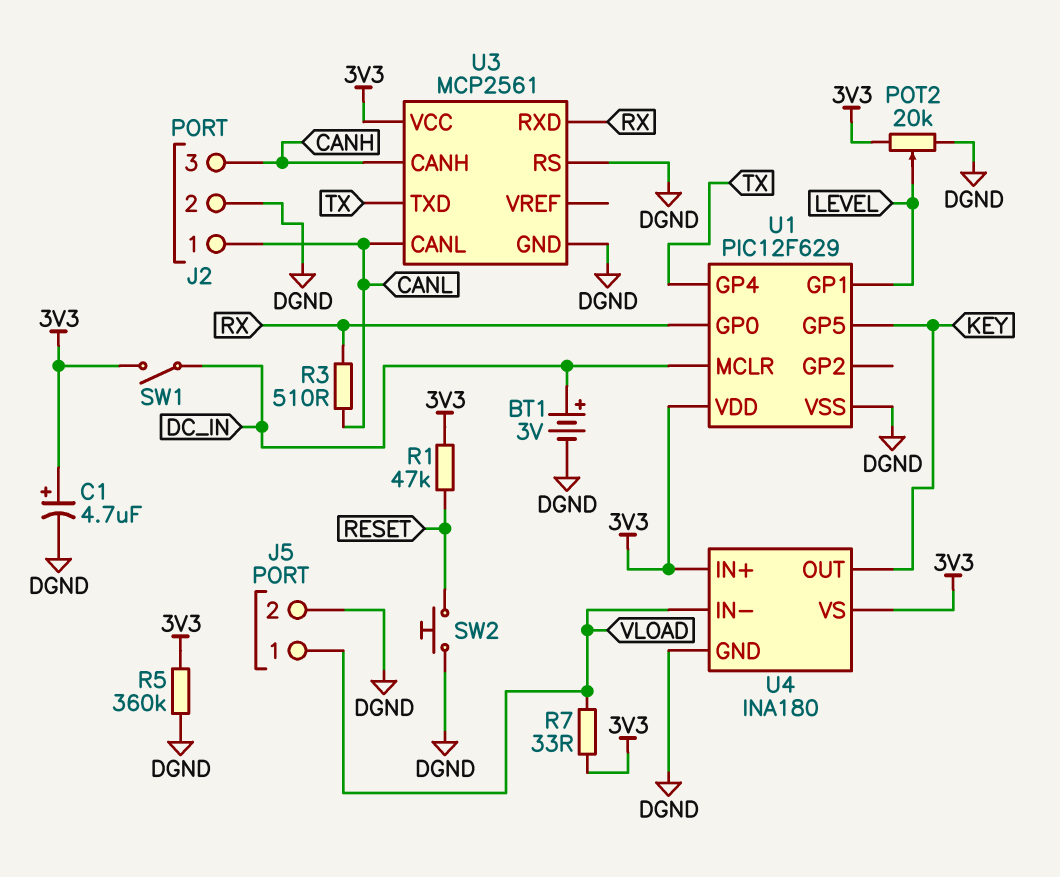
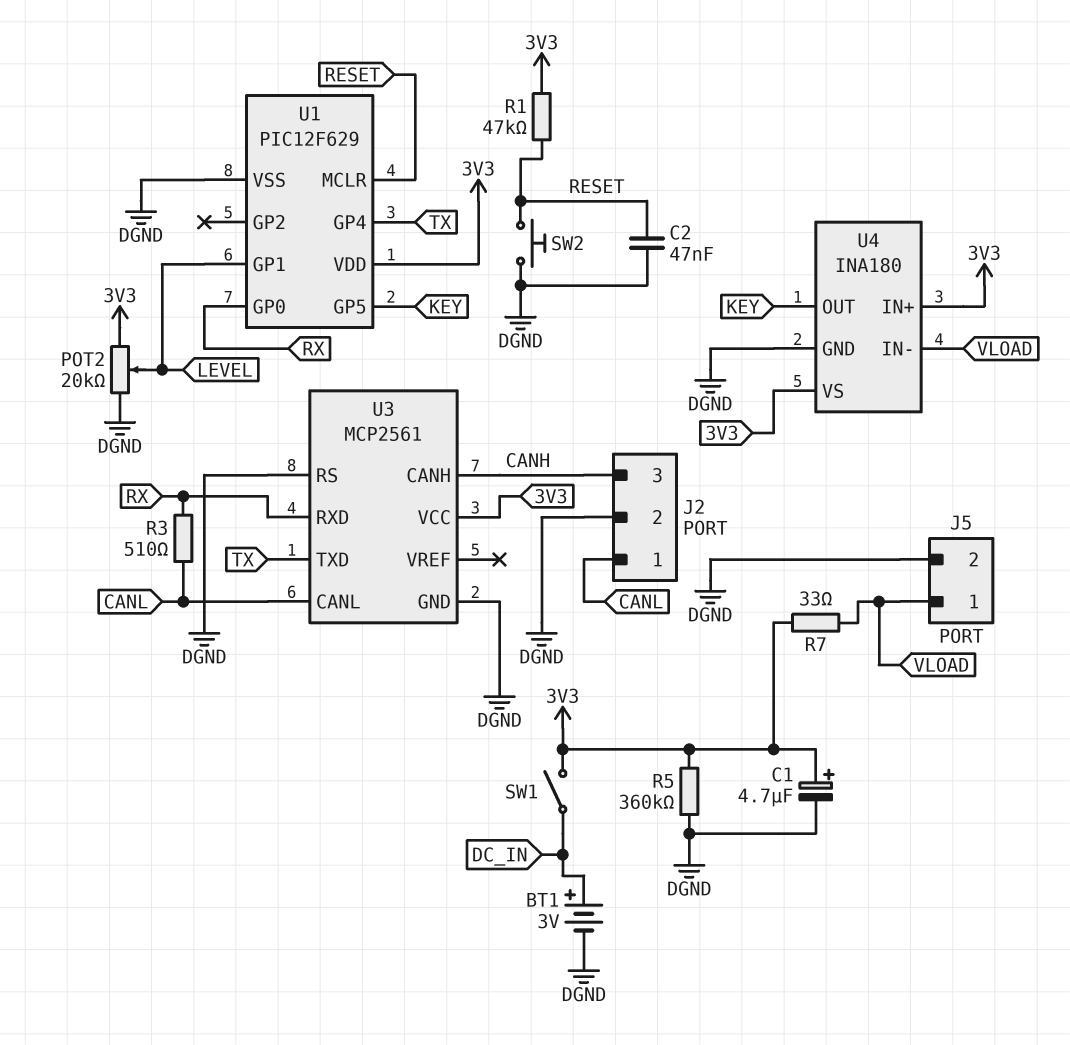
C2: none -> 47nF (DGND, RESET)
U1 pin MCLR: DC_IN -> RESET

